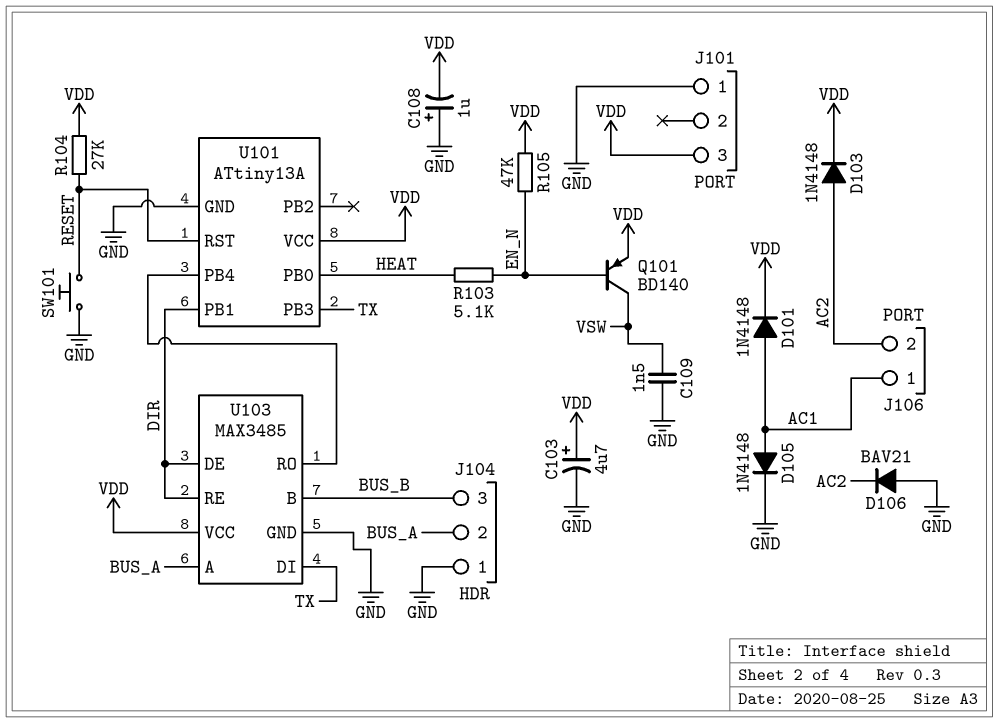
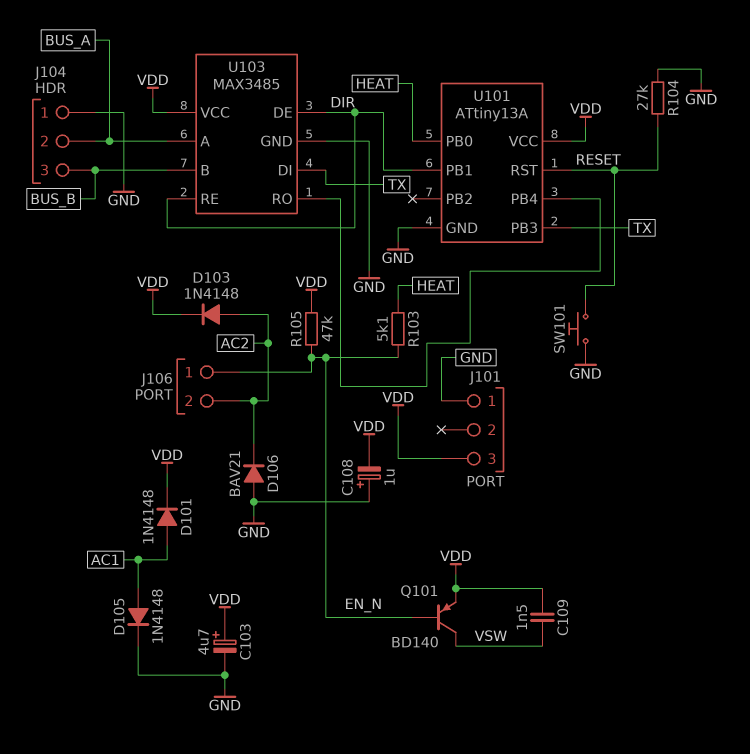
C109: 1.5nF (GND, VSW) -> 1.5nF (VDD, VSW)
J106 pin 1: AC1 -> EN_N
R104: 27k (RESET, VDD) -> 27k (GND, RESET)

